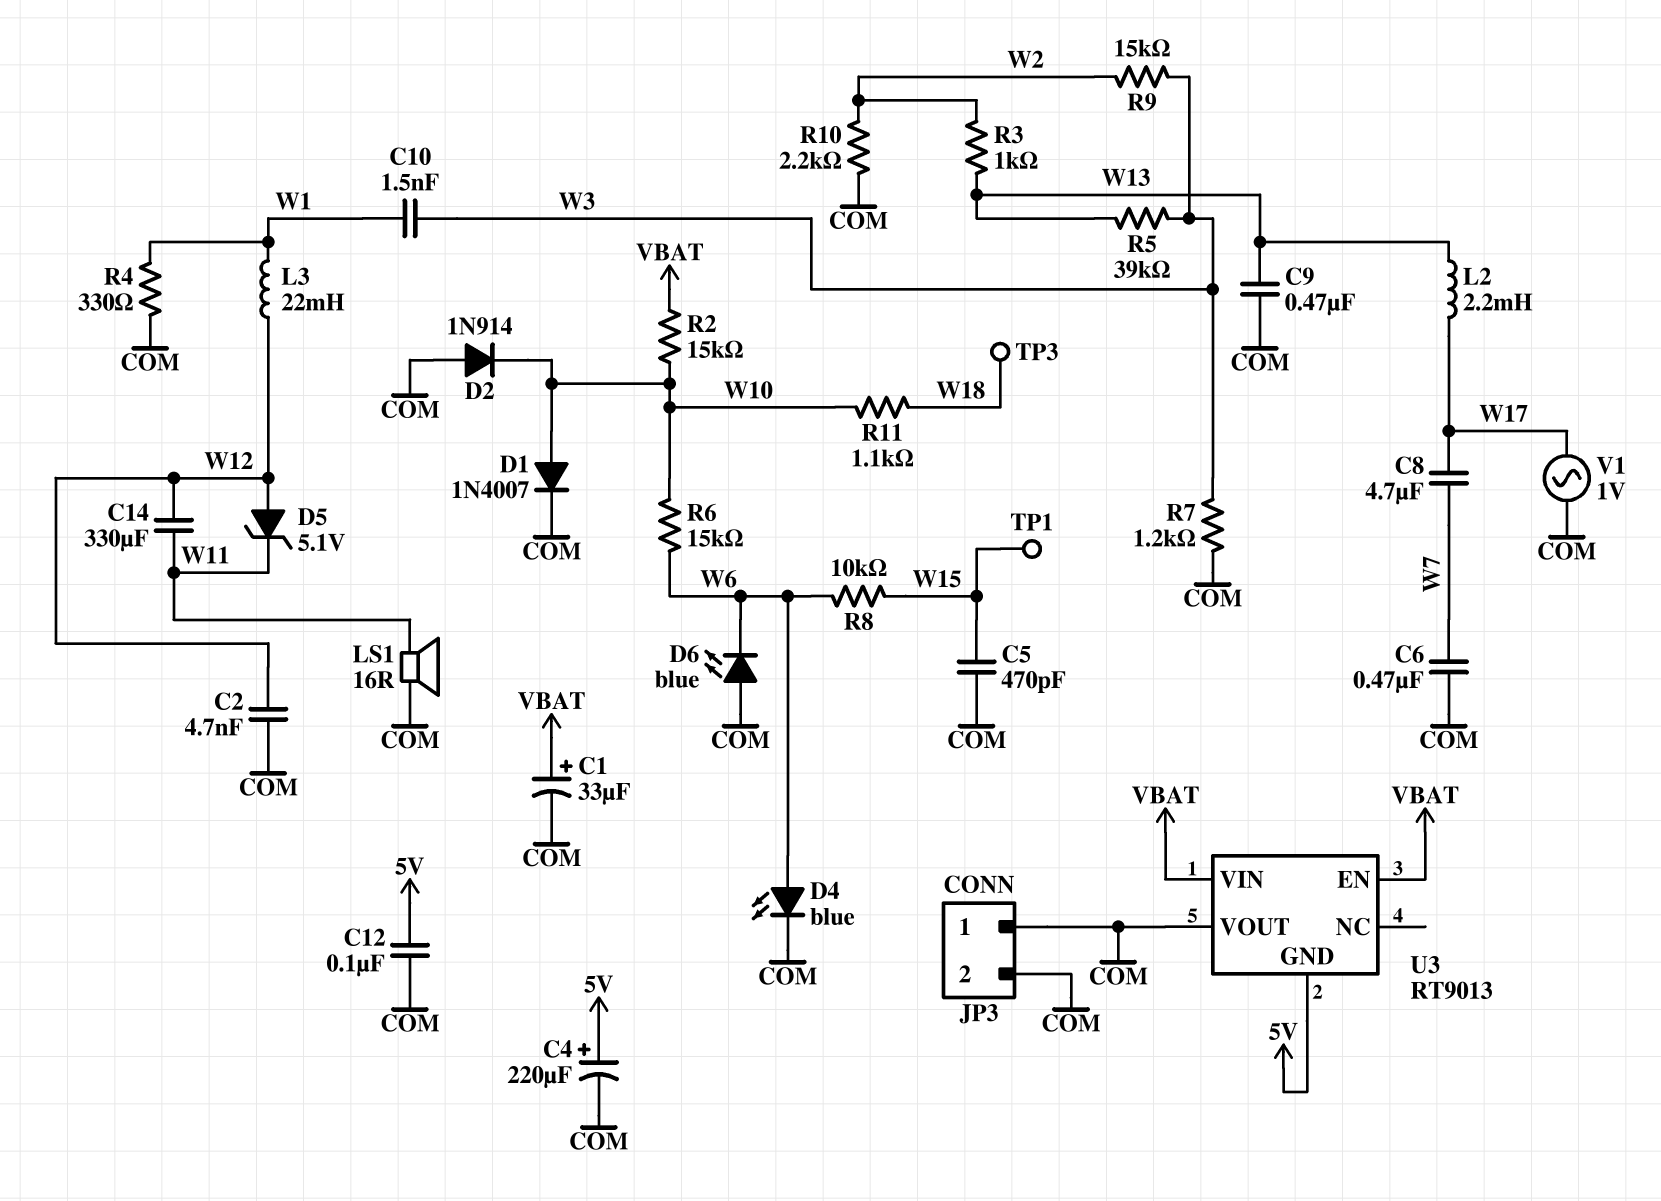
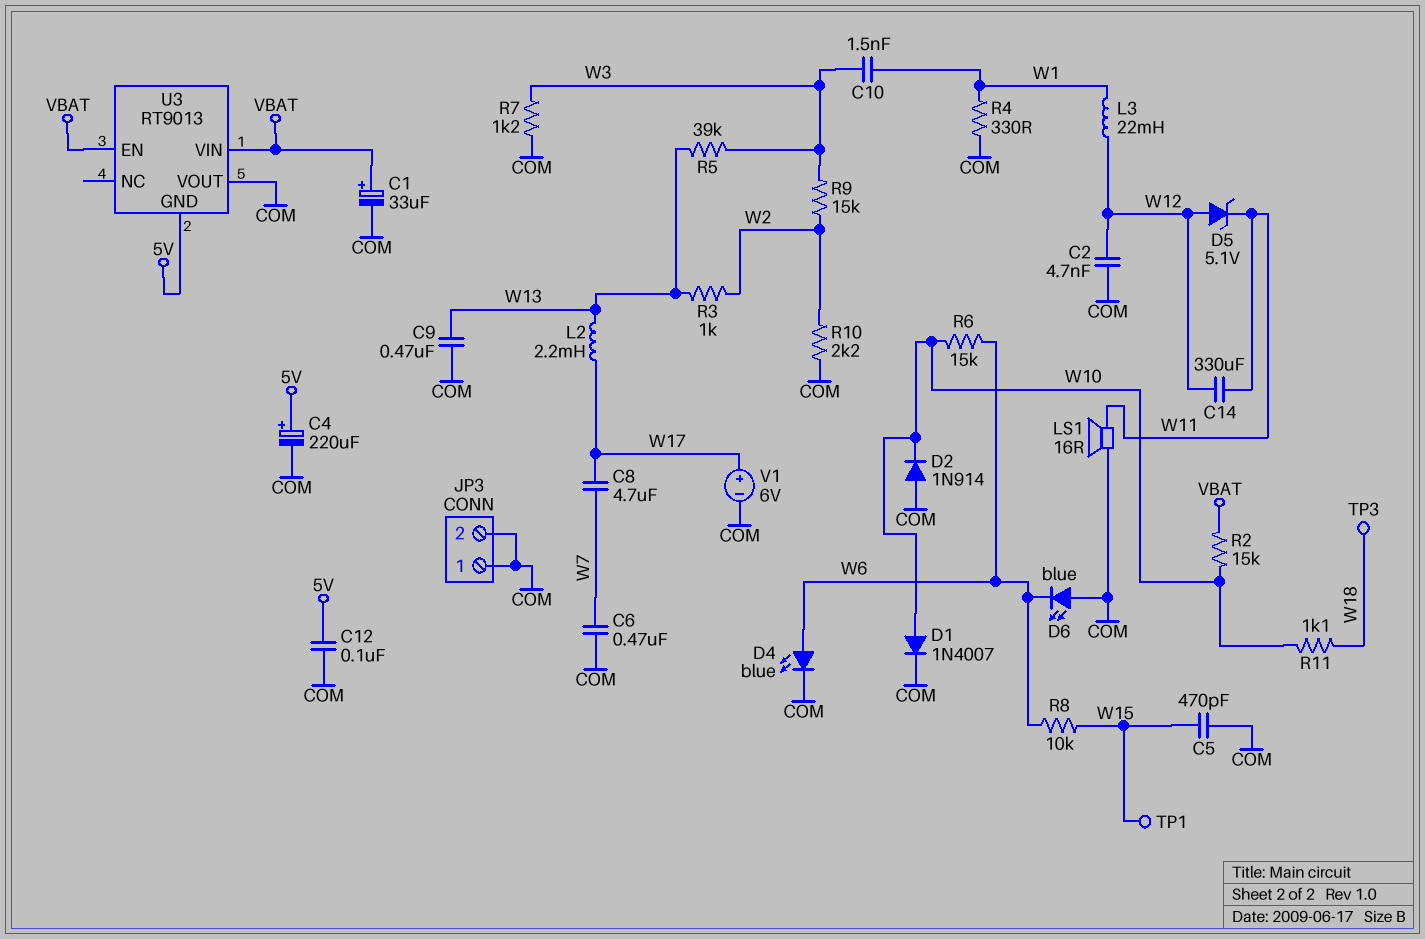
V1: AC 1V (COM, W17) -> 6V (plus W17, minus COM)

